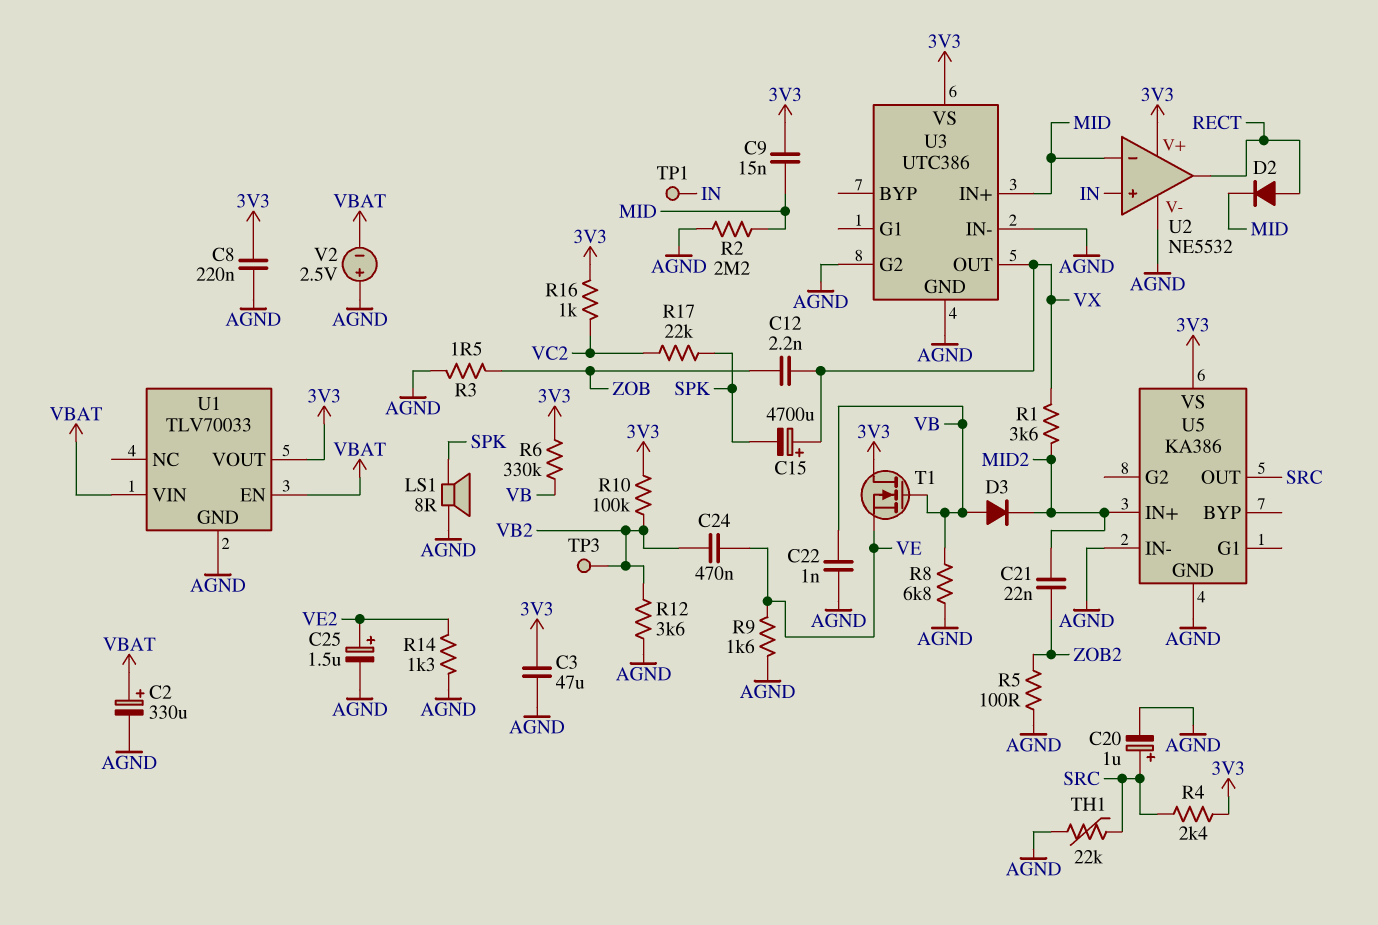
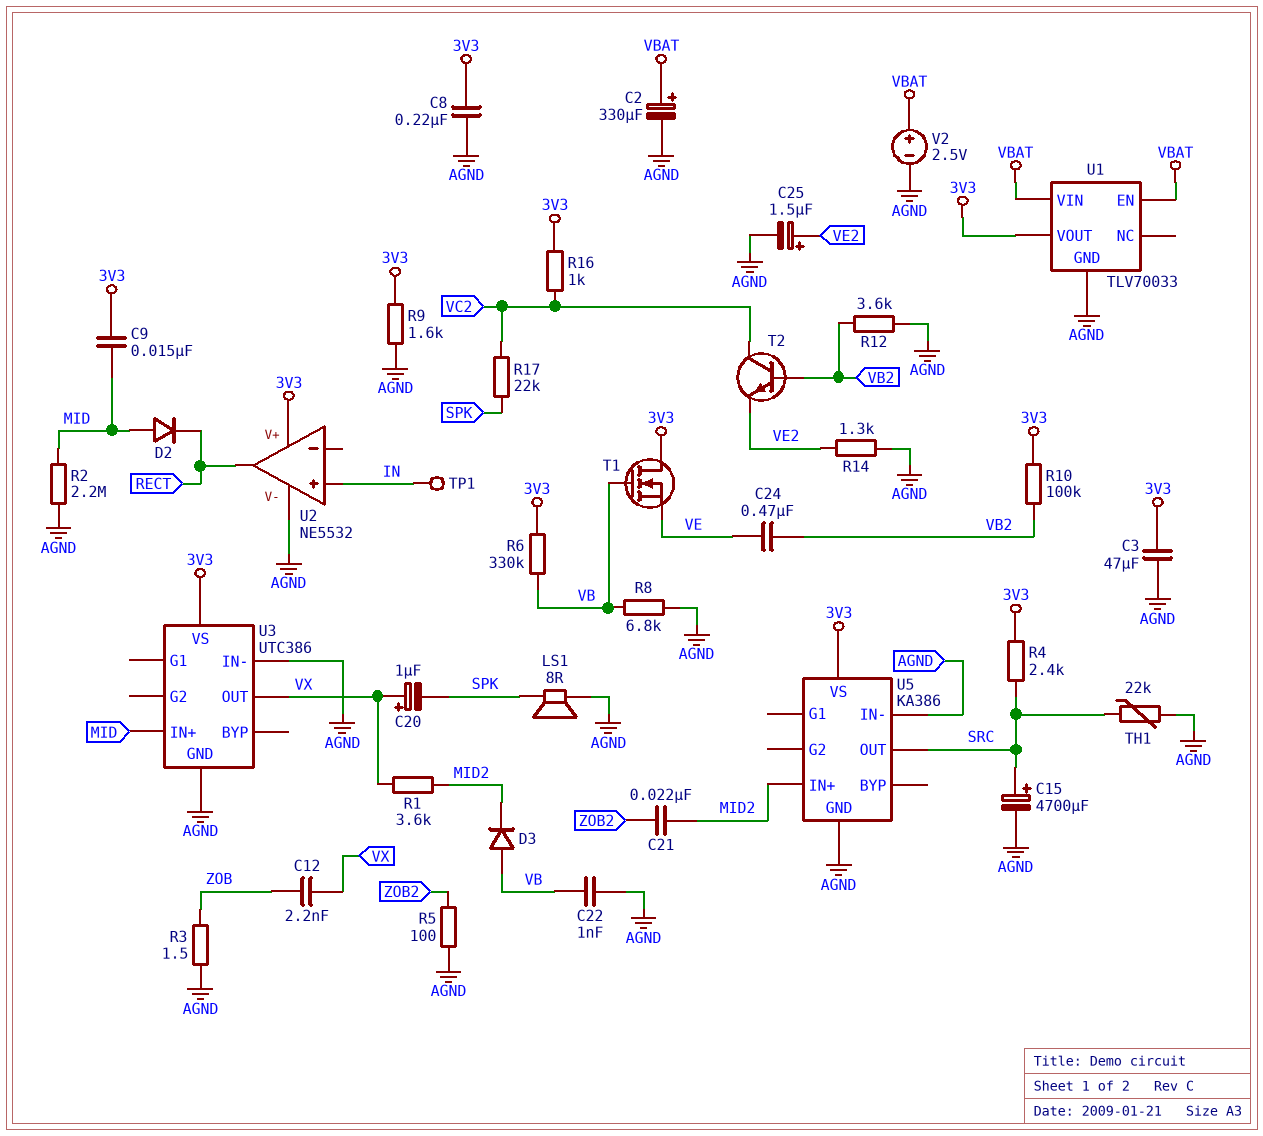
C15: 4700uF (plus VX, minus SPK) -> 4700uF (plus SRC, minus AGND)
C20: 1uF (plus SRC, minus AGND) -> 1uF (plus VX, minus SPK)
D2: diode (A RECT, K MID) -> diode (A MID, K RECT)
R9: 1.6k (AGND, VE) -> 1.6k (3V3, AGND)
T2: none -> NPN (B VB2, C VC2, E VE2)
TP3: test point (VB2) -> none
U2 pin in-: MID -> none
U3 pin G2: AGND -> none
V2: 2.5V (plus AGND, minus VBAT) -> 2.5V (plus VBAT, minus AGND)

